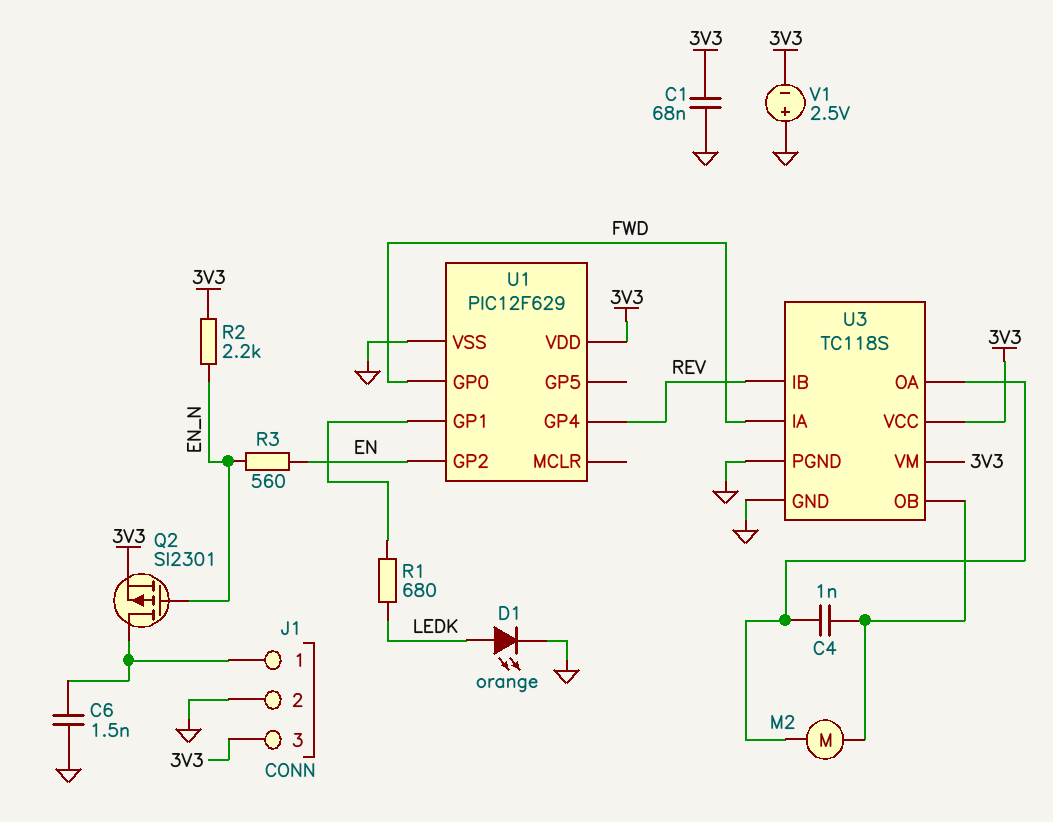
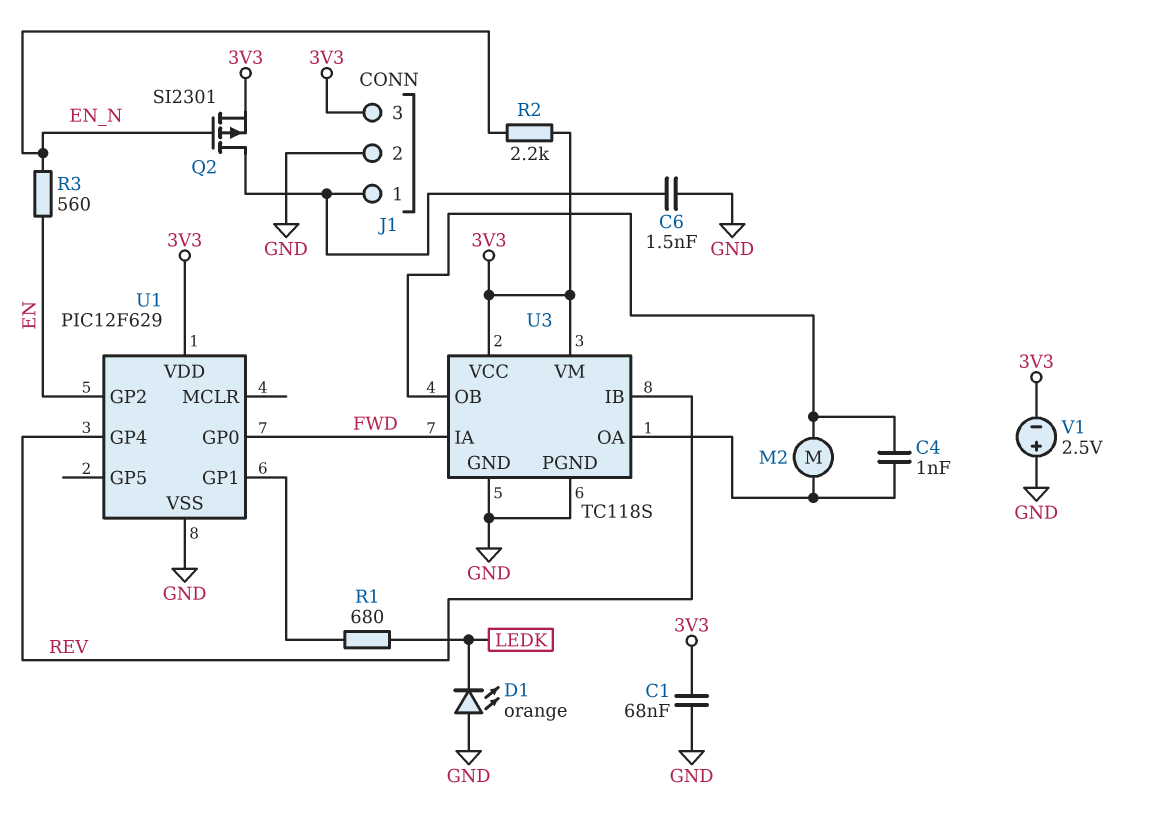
D1: LED orange (A LEDK, K GND) -> LED orange (A GND, K LEDK)

